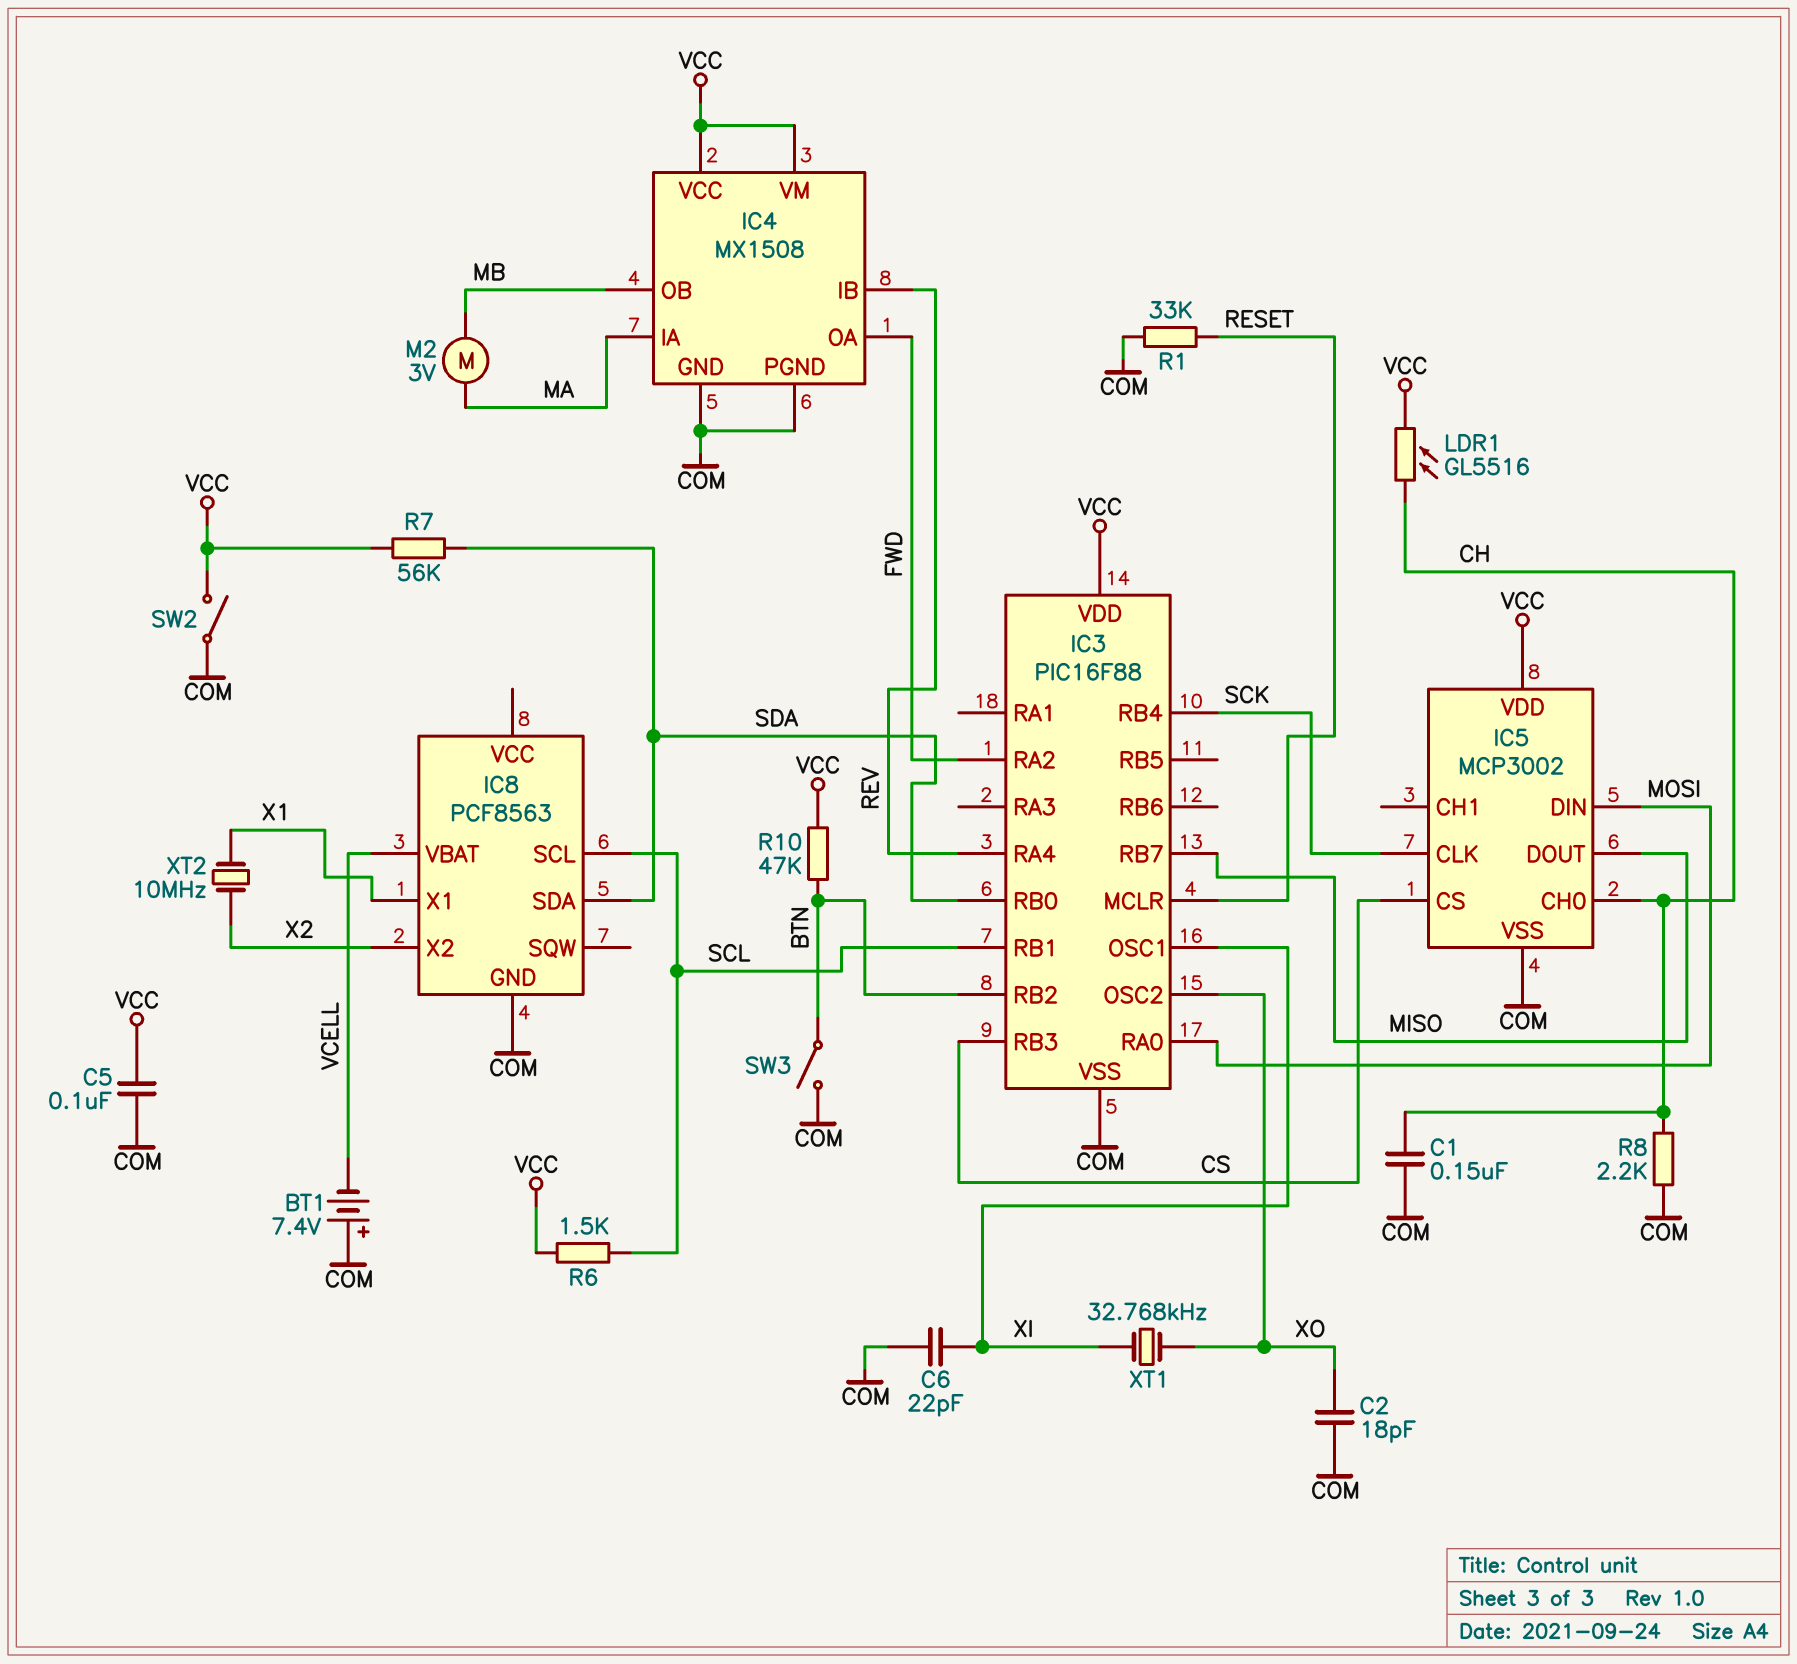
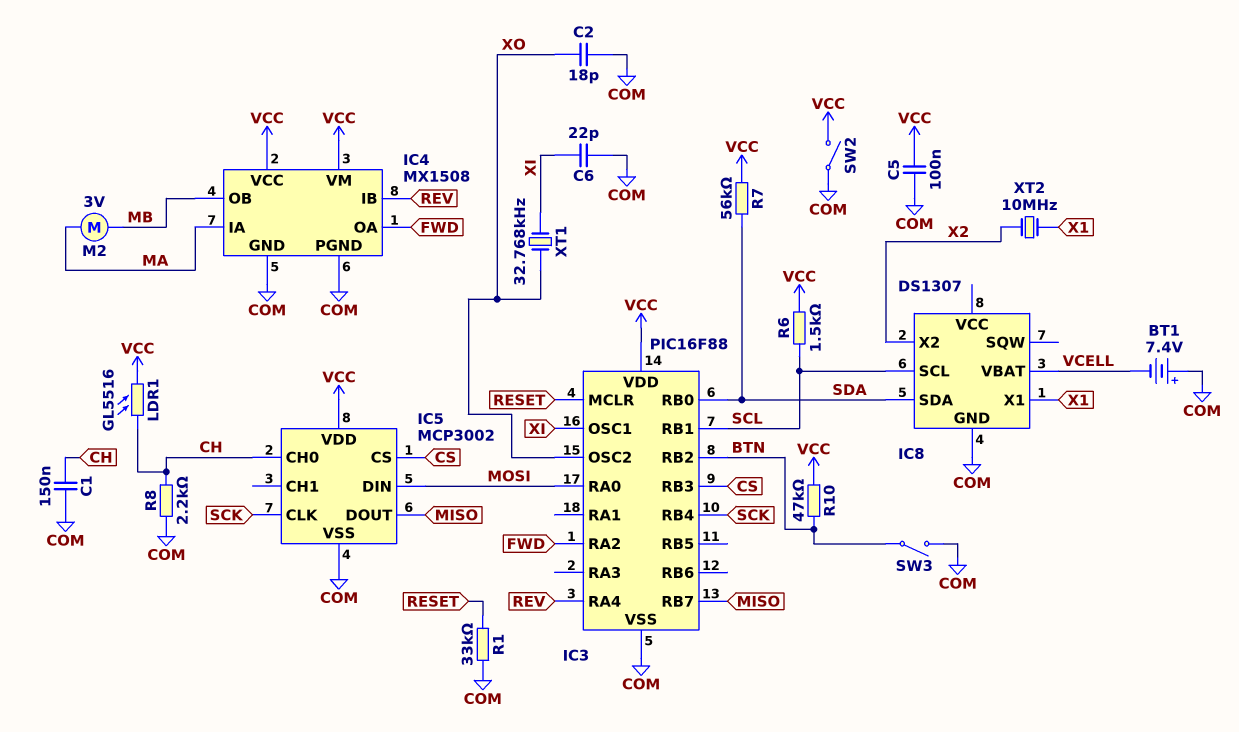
IC8: PCF8563 -> DS1307

